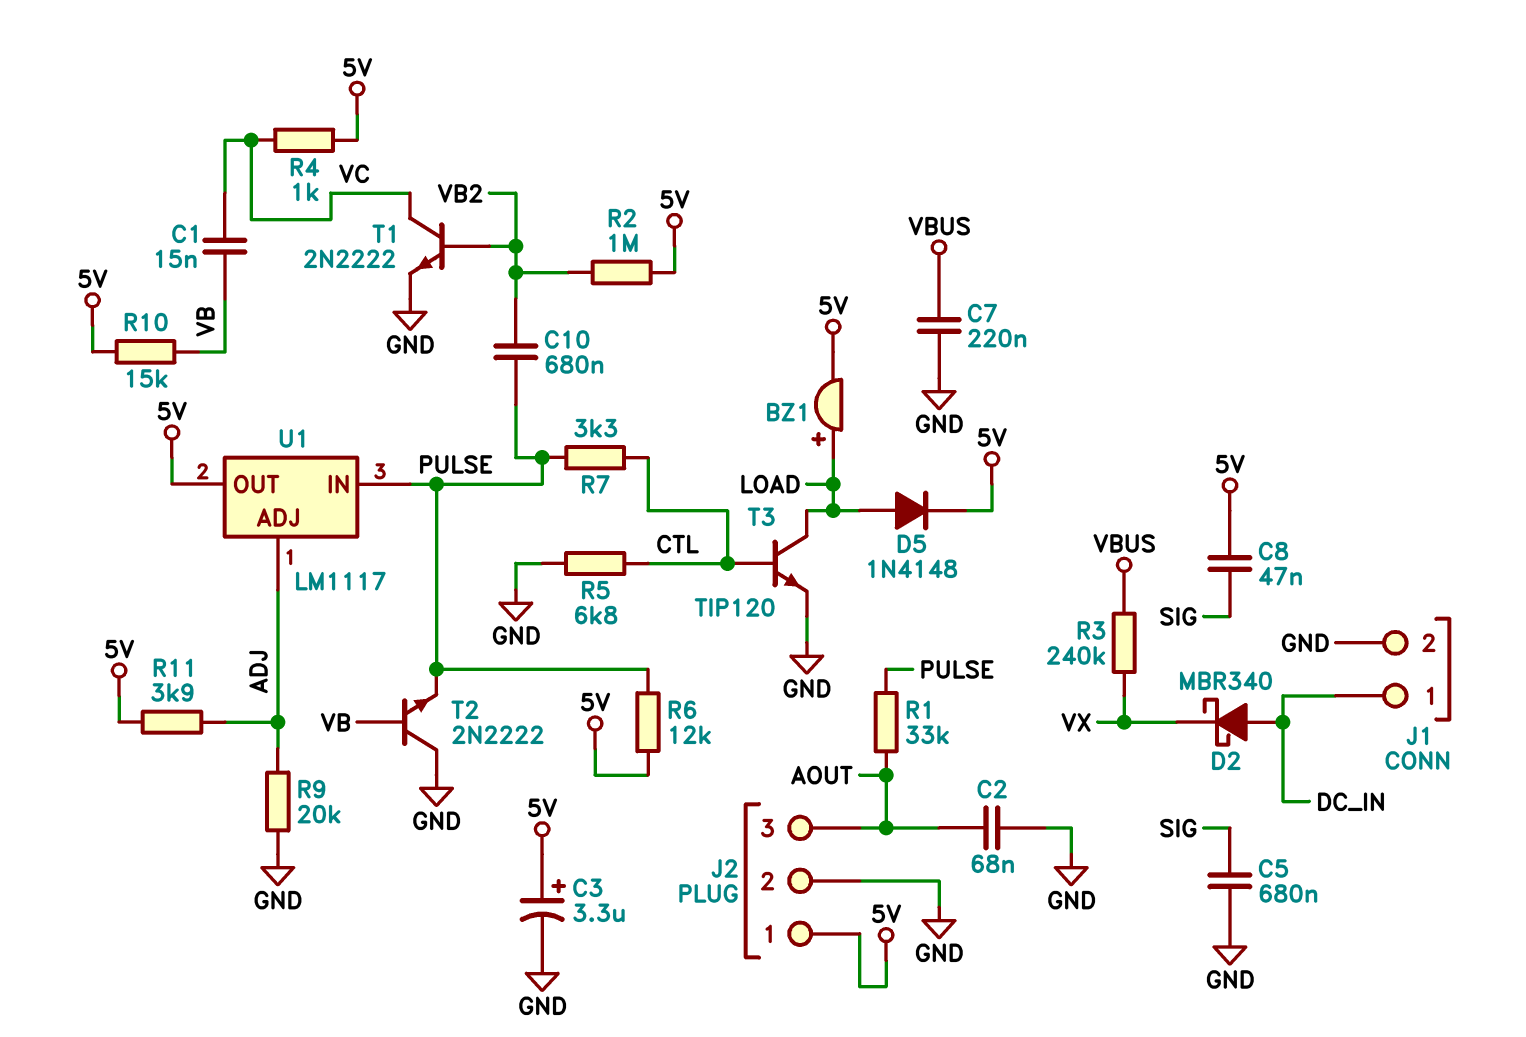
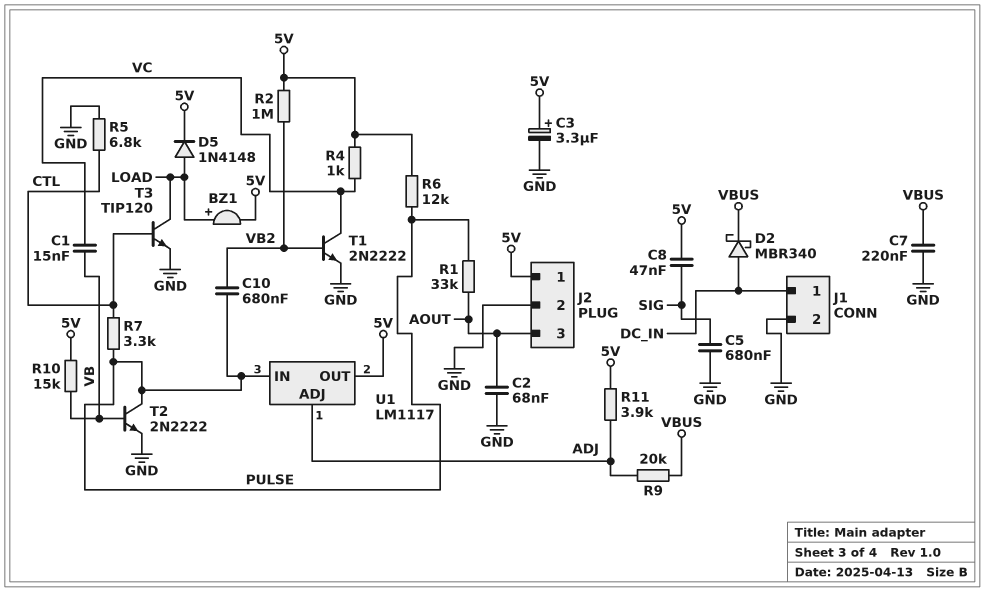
D2: schottky MBR340 (A DC_IN, K VX) -> schottky MBR340 (A DC_IN, K VBUS)
R3: 240k (VBUS, VX) -> none
R9: 20k (ADJ, GND) -> 20k (ADJ, VBUS)
T2: NPN 2N2222 (B VB, C GND, E PULSE) -> NPN 2N2222 (B VB, C PULSE, E GND)

